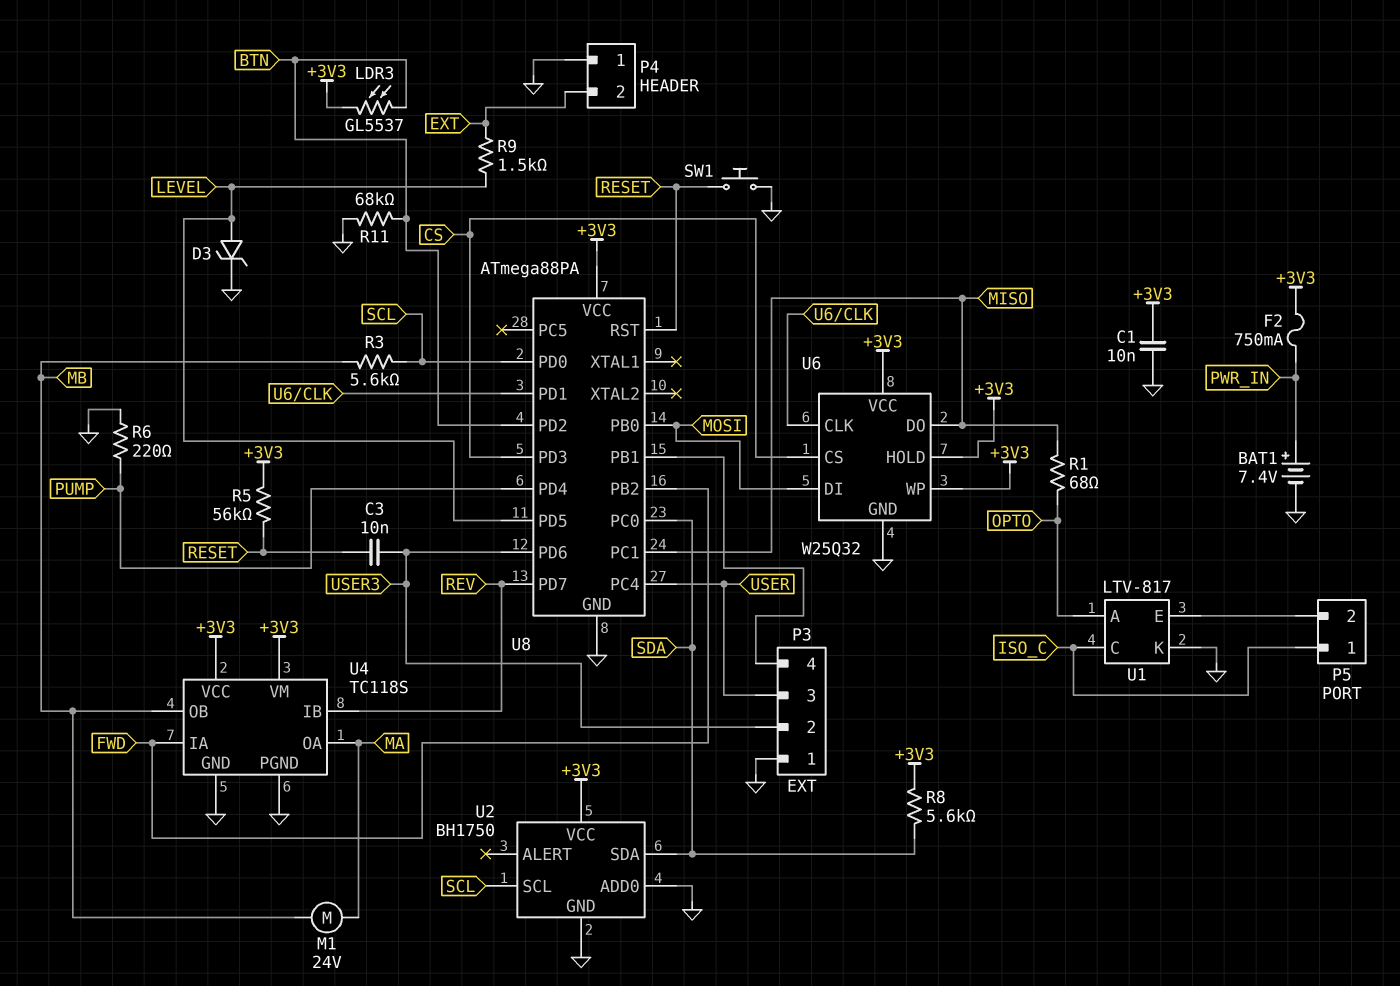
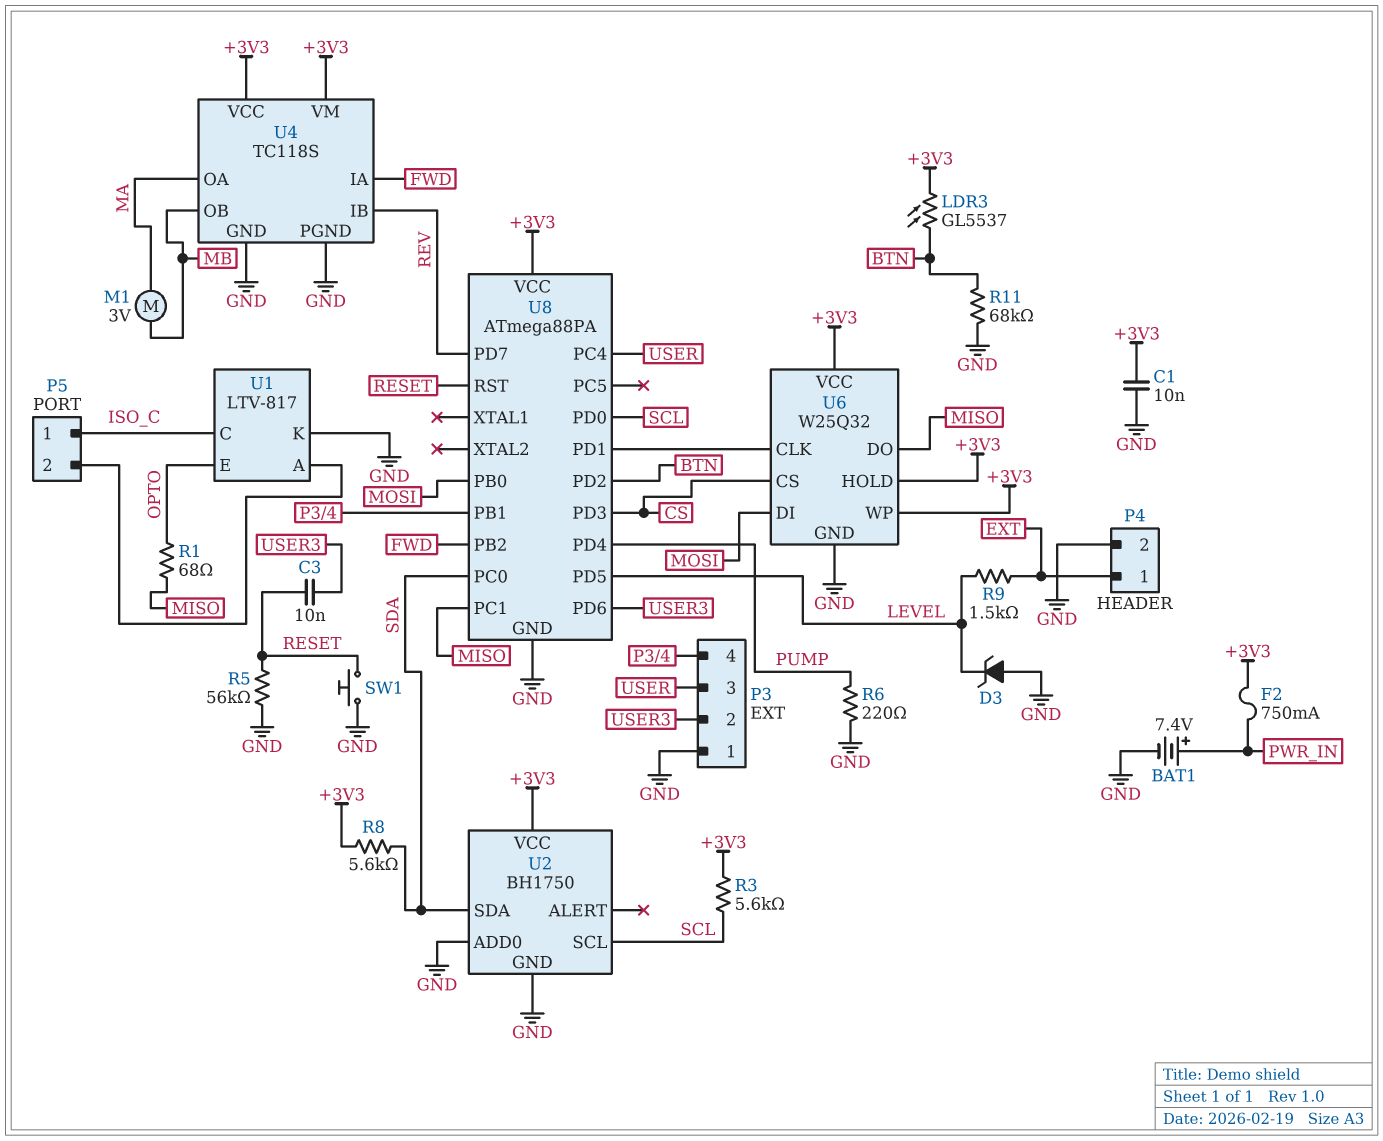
D3: zener (A LEVEL, K GND) -> zener (A GND, K LEVEL)
M1: motor 24V (MA, MB) -> motor 3V (MA, MB)
P4 pin 1: GND -> EXT
P4 pin 2: EXT -> GND
R3: 5.6k (MB, SCL) -> 5.6k (+3V3, SCL)
R5: 56k (+3V3, RESET) -> 56k (GND, RESET)
U1 pin A: OPTO -> P5/2
U1 pin E: P5/2 -> OPTO

